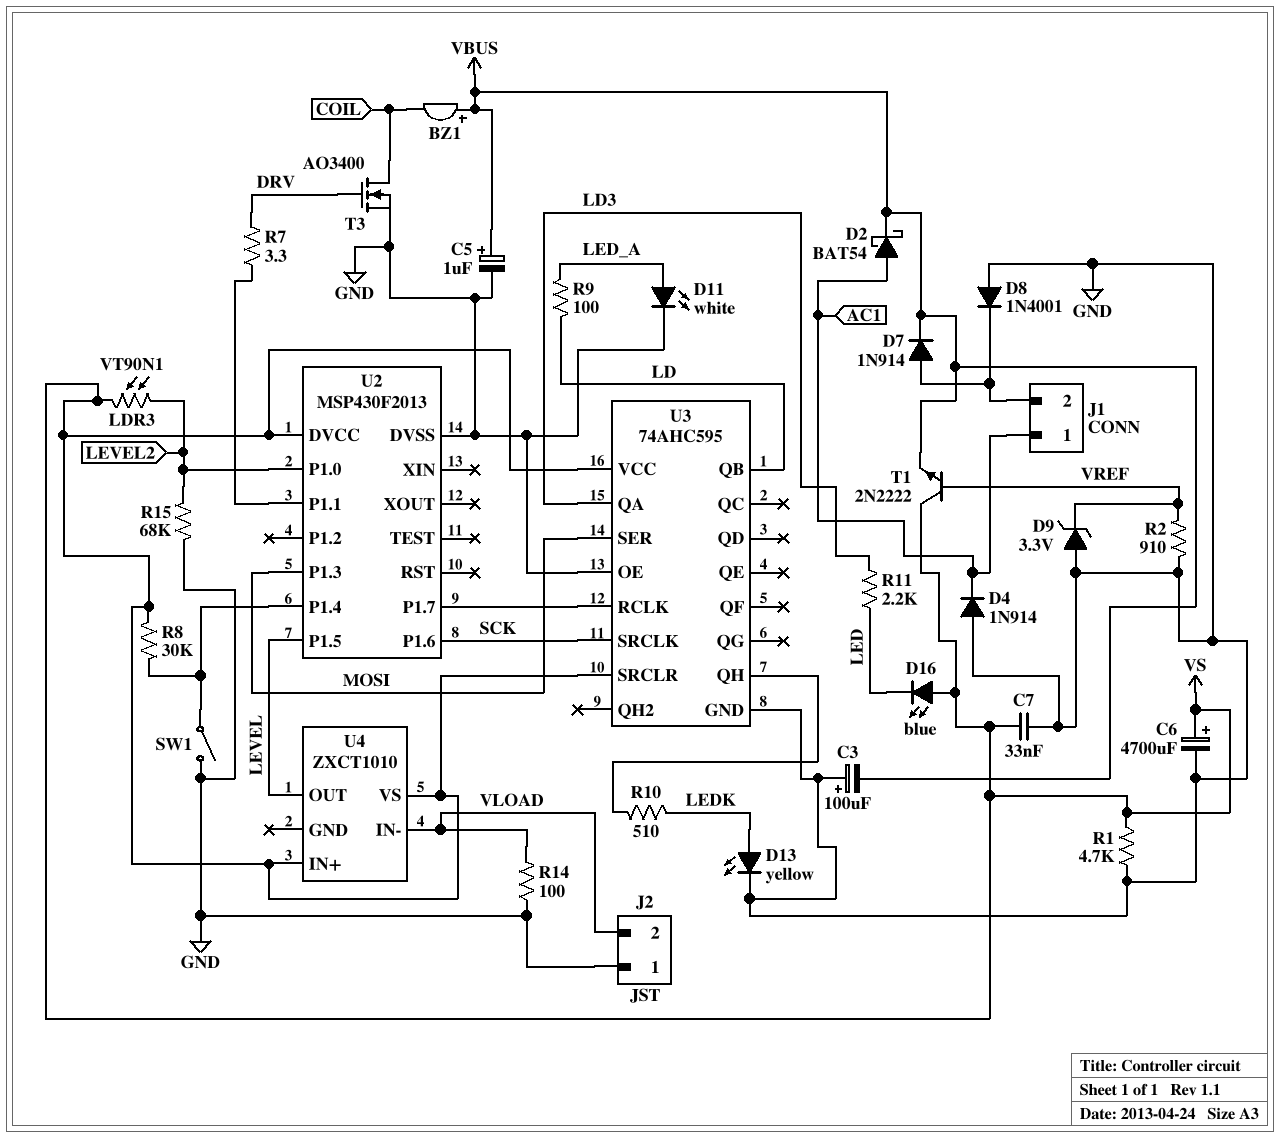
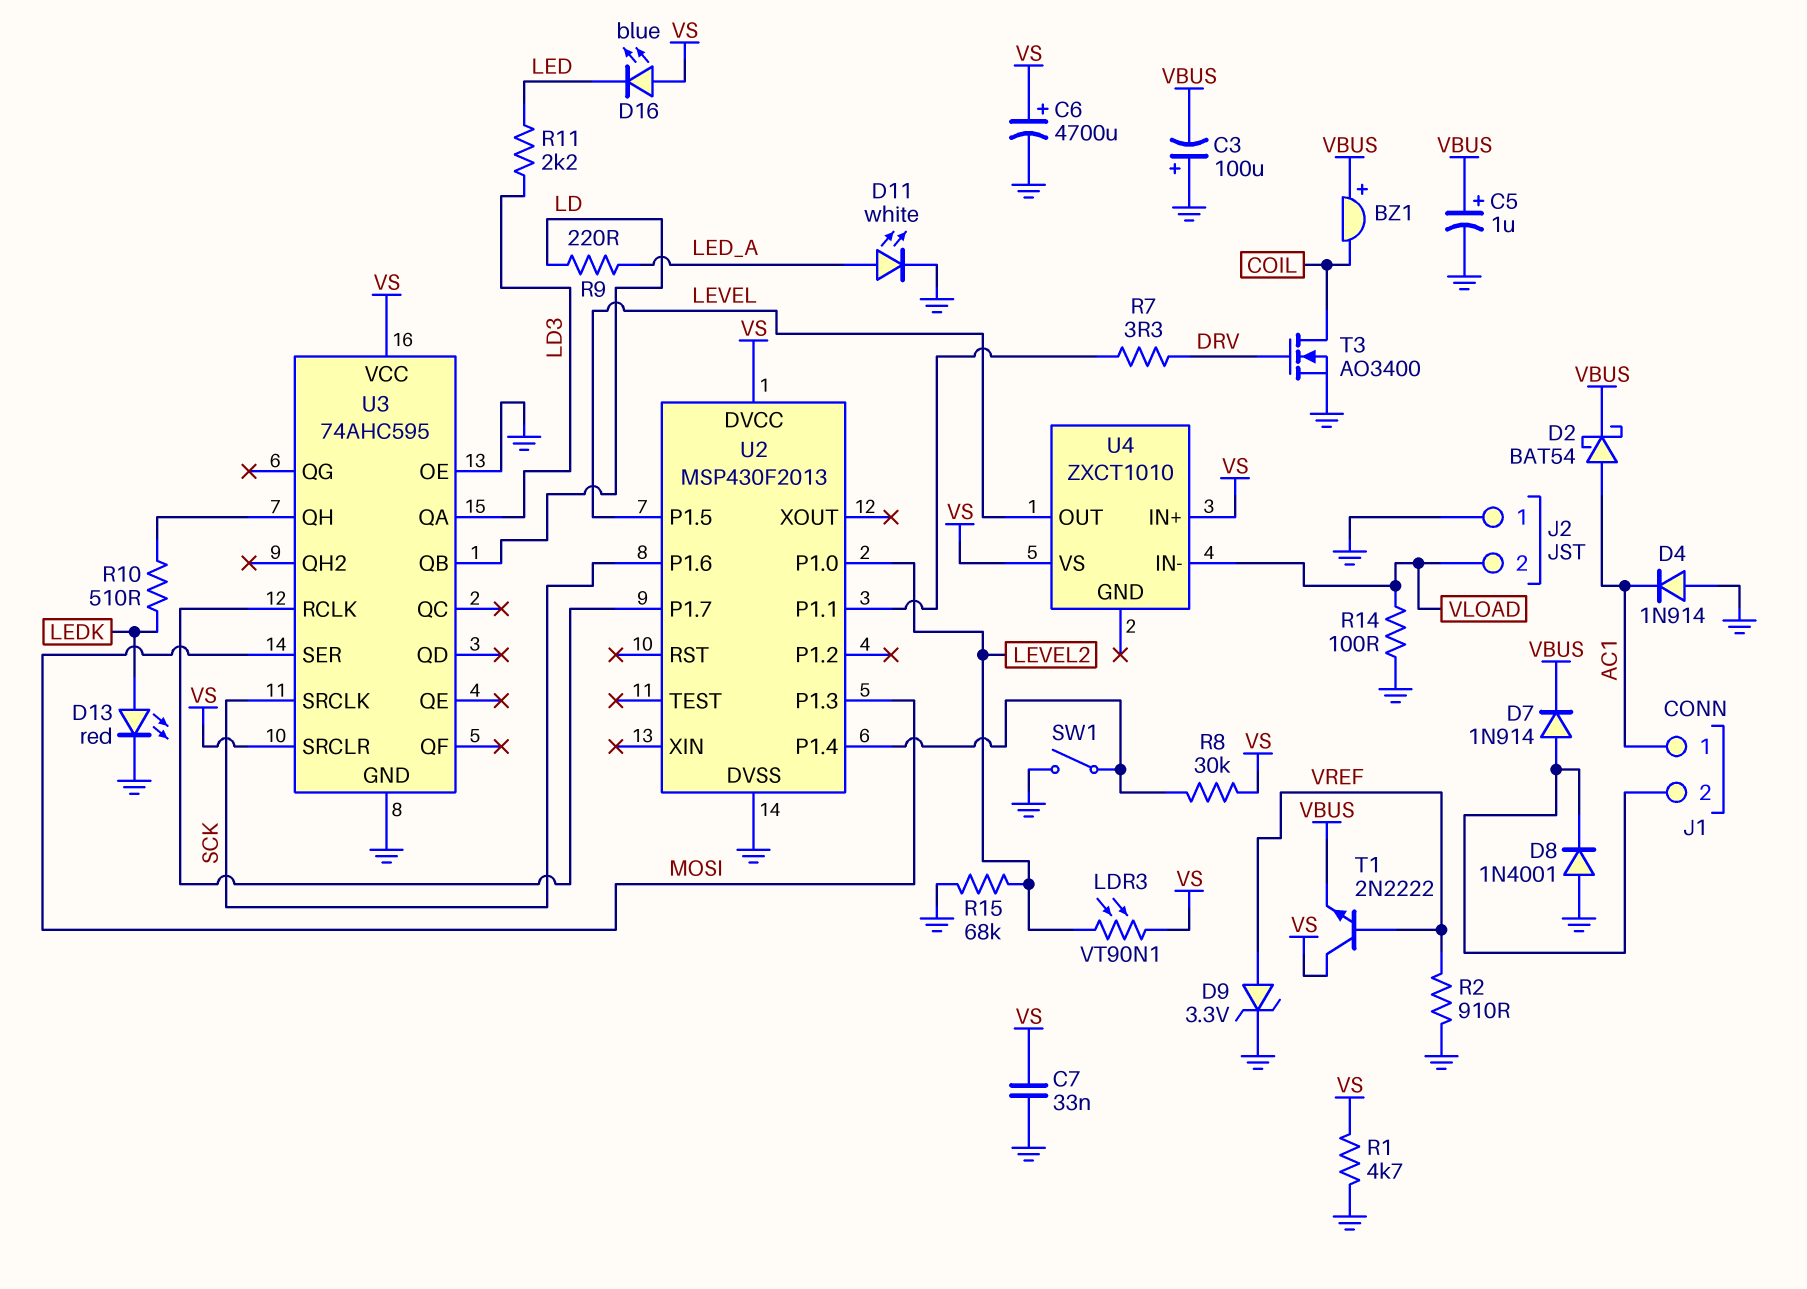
D9: zener 3.3V (A GND, K VREF) -> zener 3.3V (A VREF, K GND)
D13: LED yellow (A LEDK, K GND) -> LED red (A LEDK, K GND)
R9: 100 (LD, LED_A) -> 220 (LD, LED_A)

